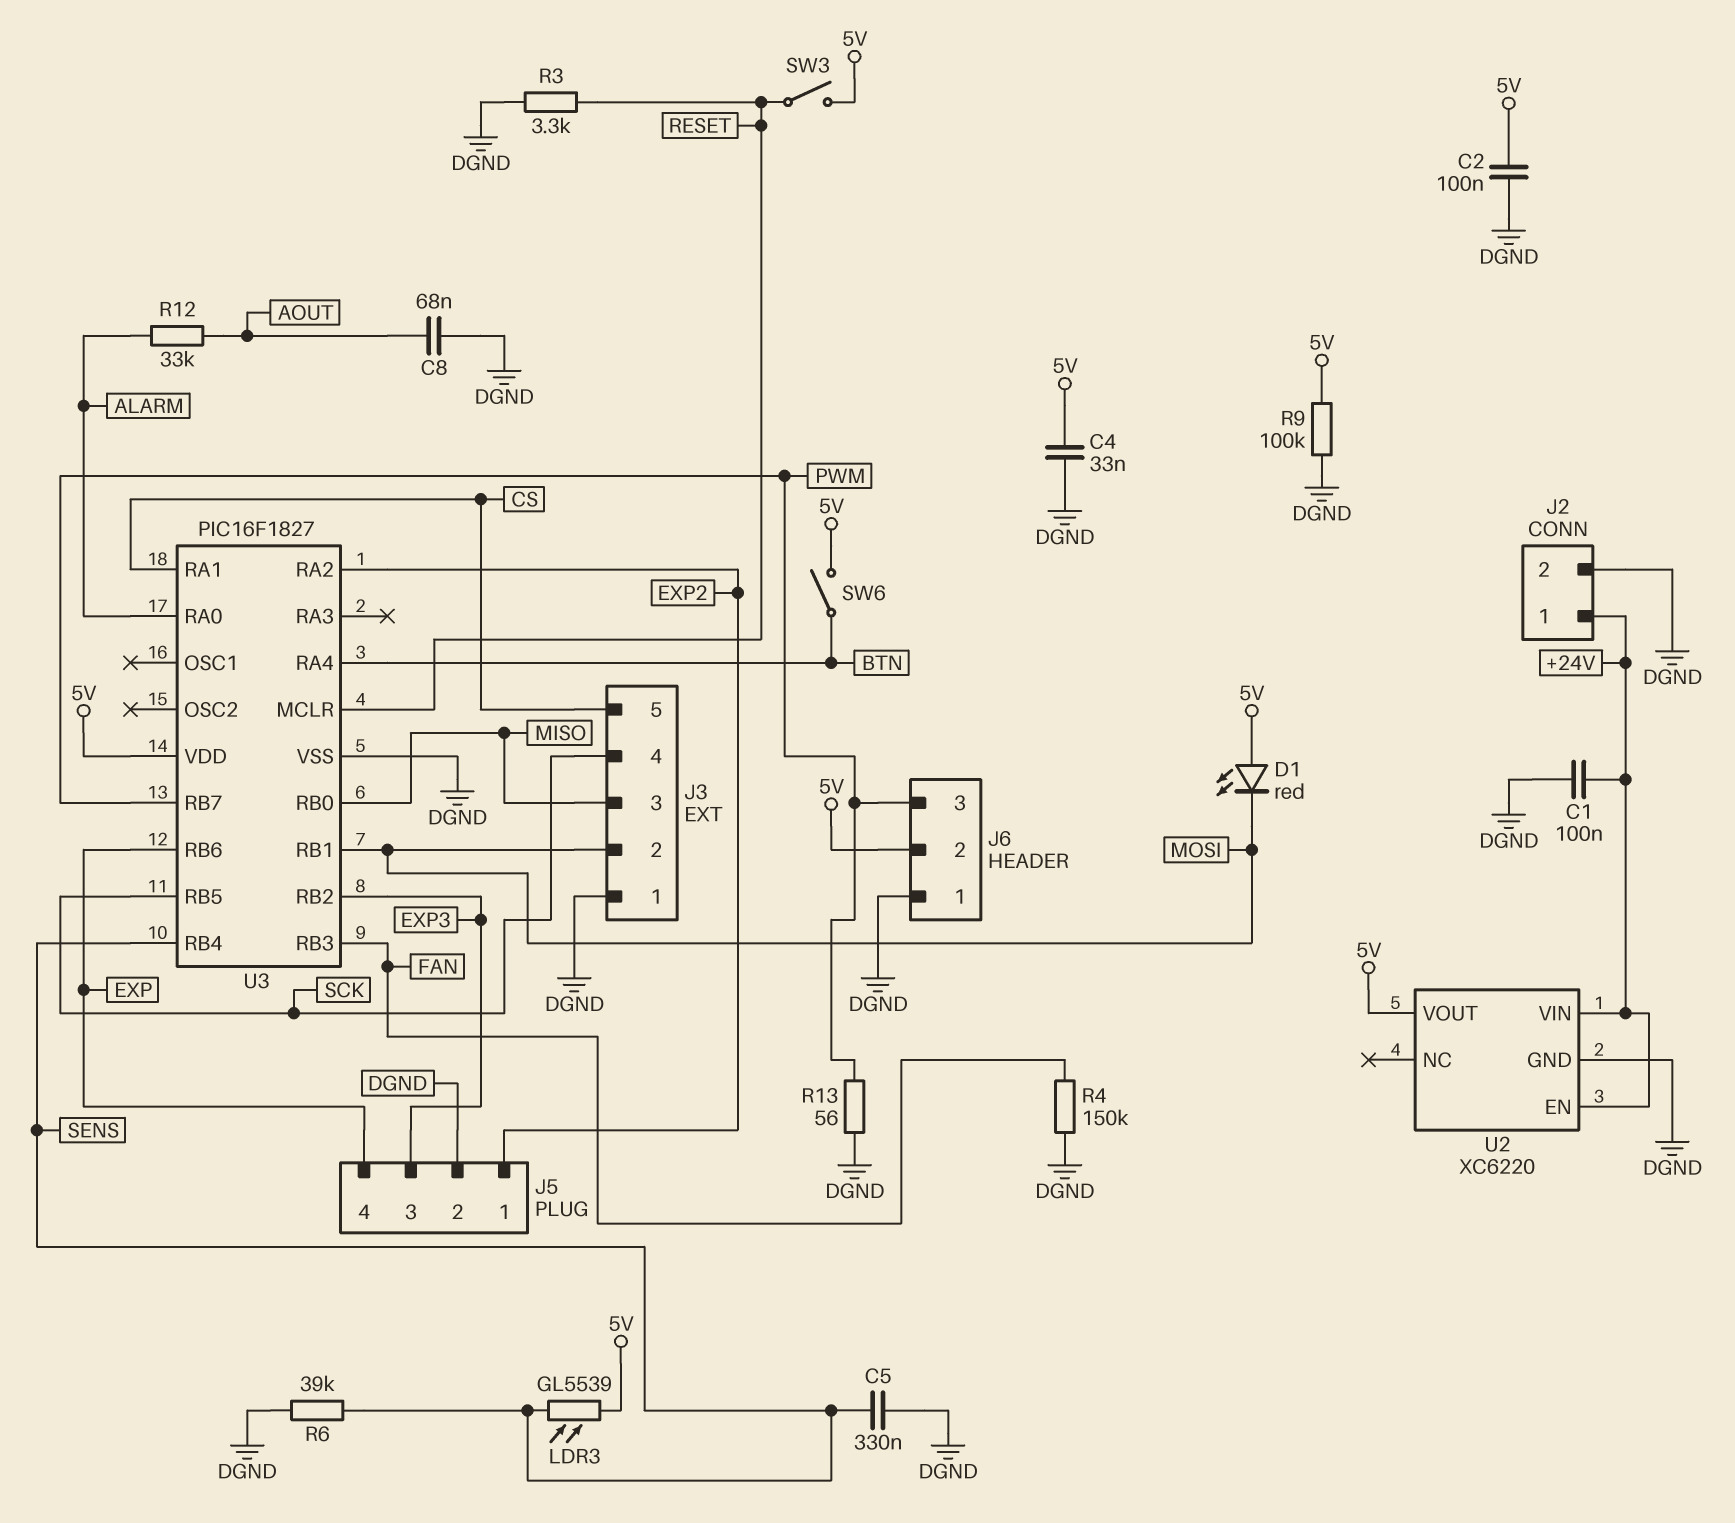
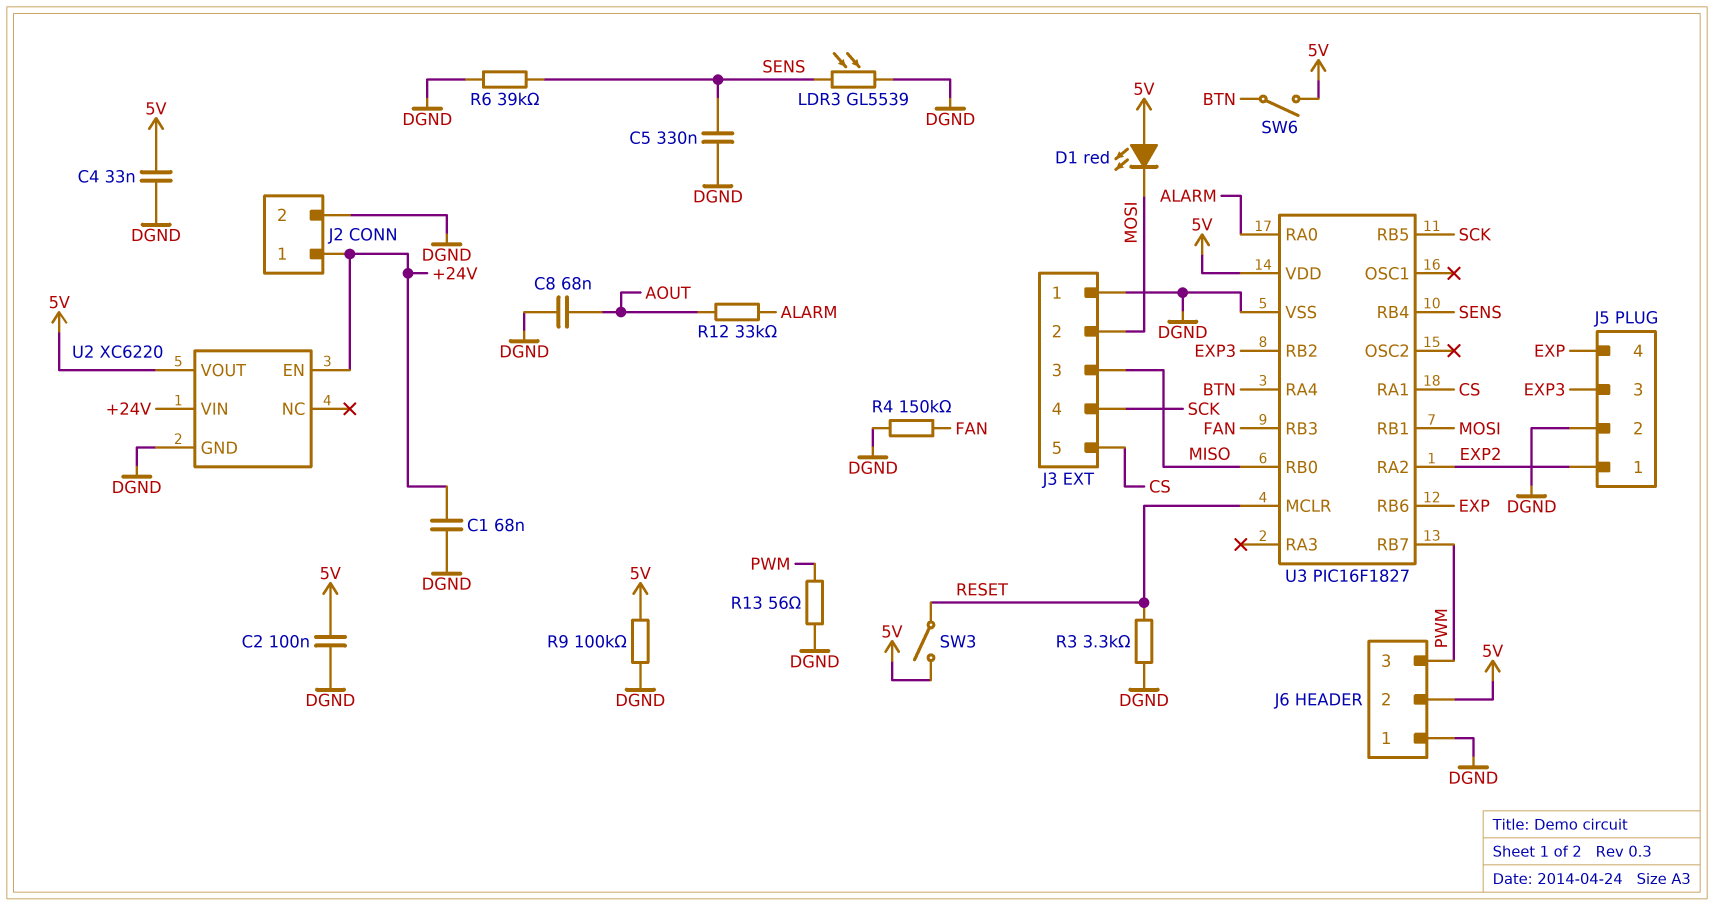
C1: 100nF (+24V, DGND) -> 68nF (+24V, DGND)
LDR3: GL5539 (5V, SENS) -> GL5539 (DGND, SENS)

